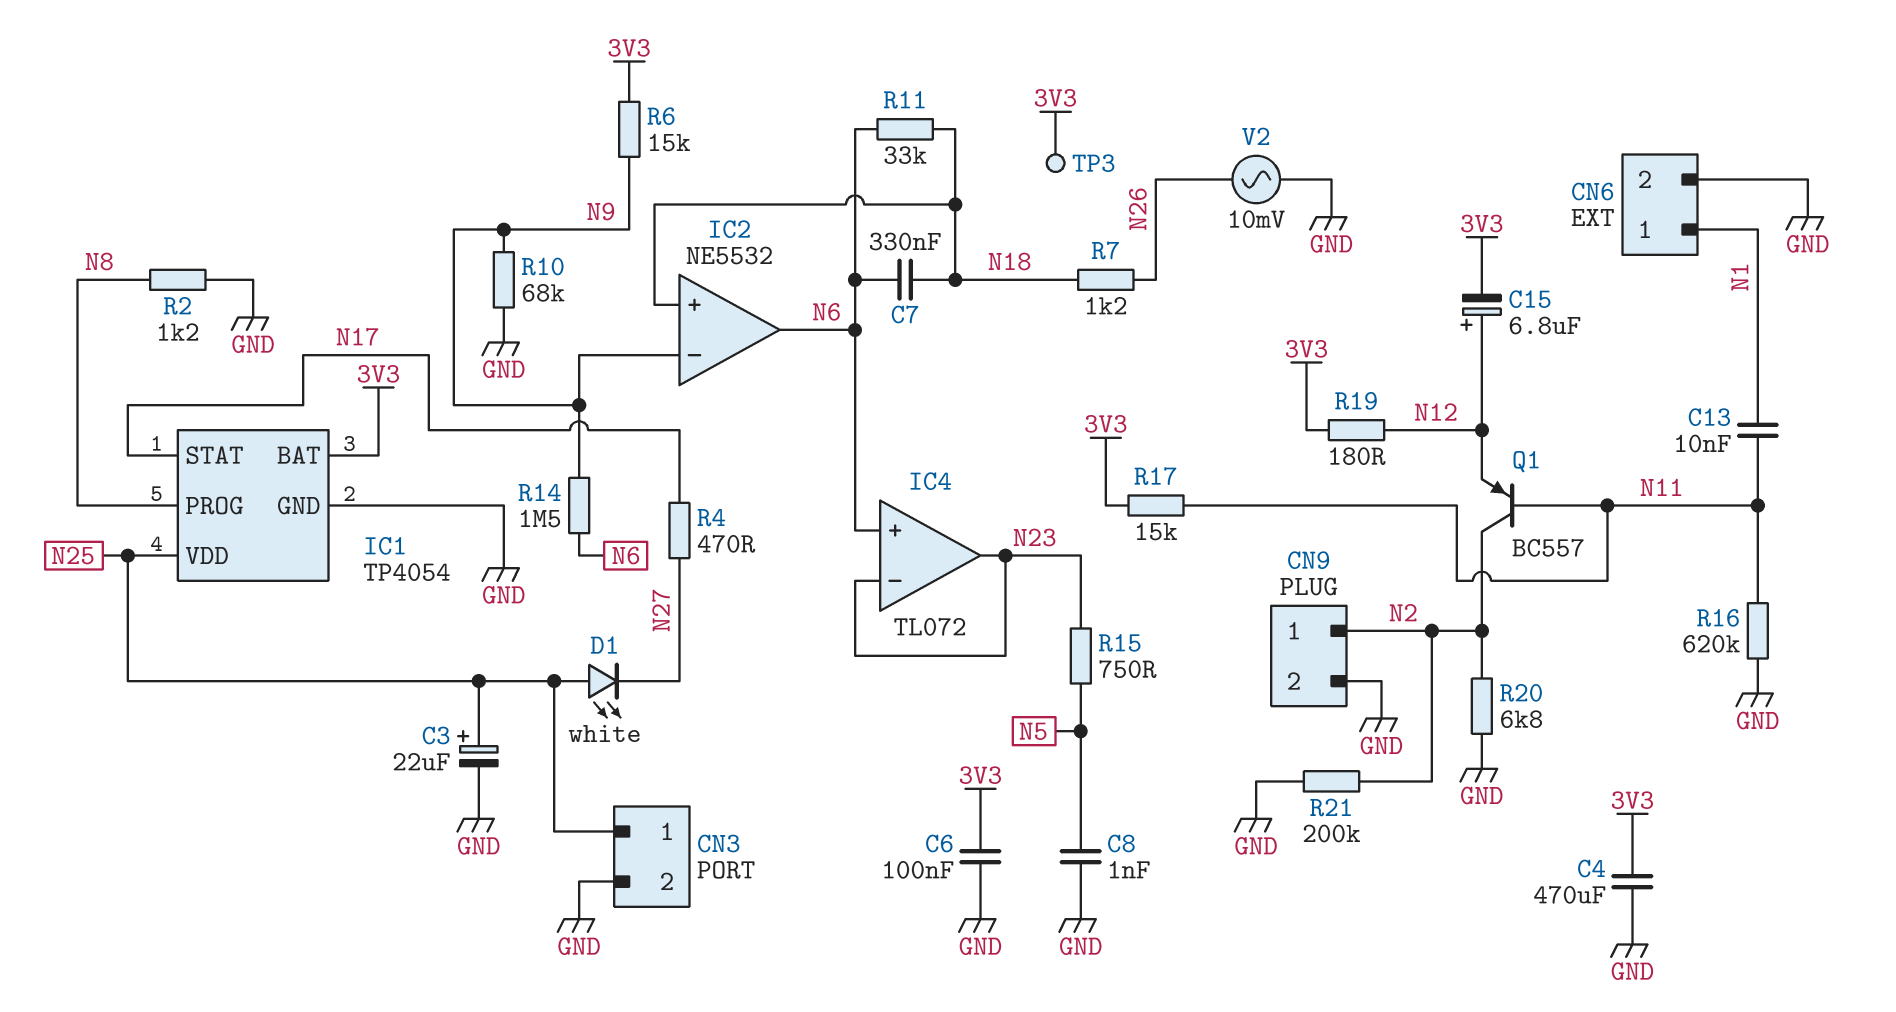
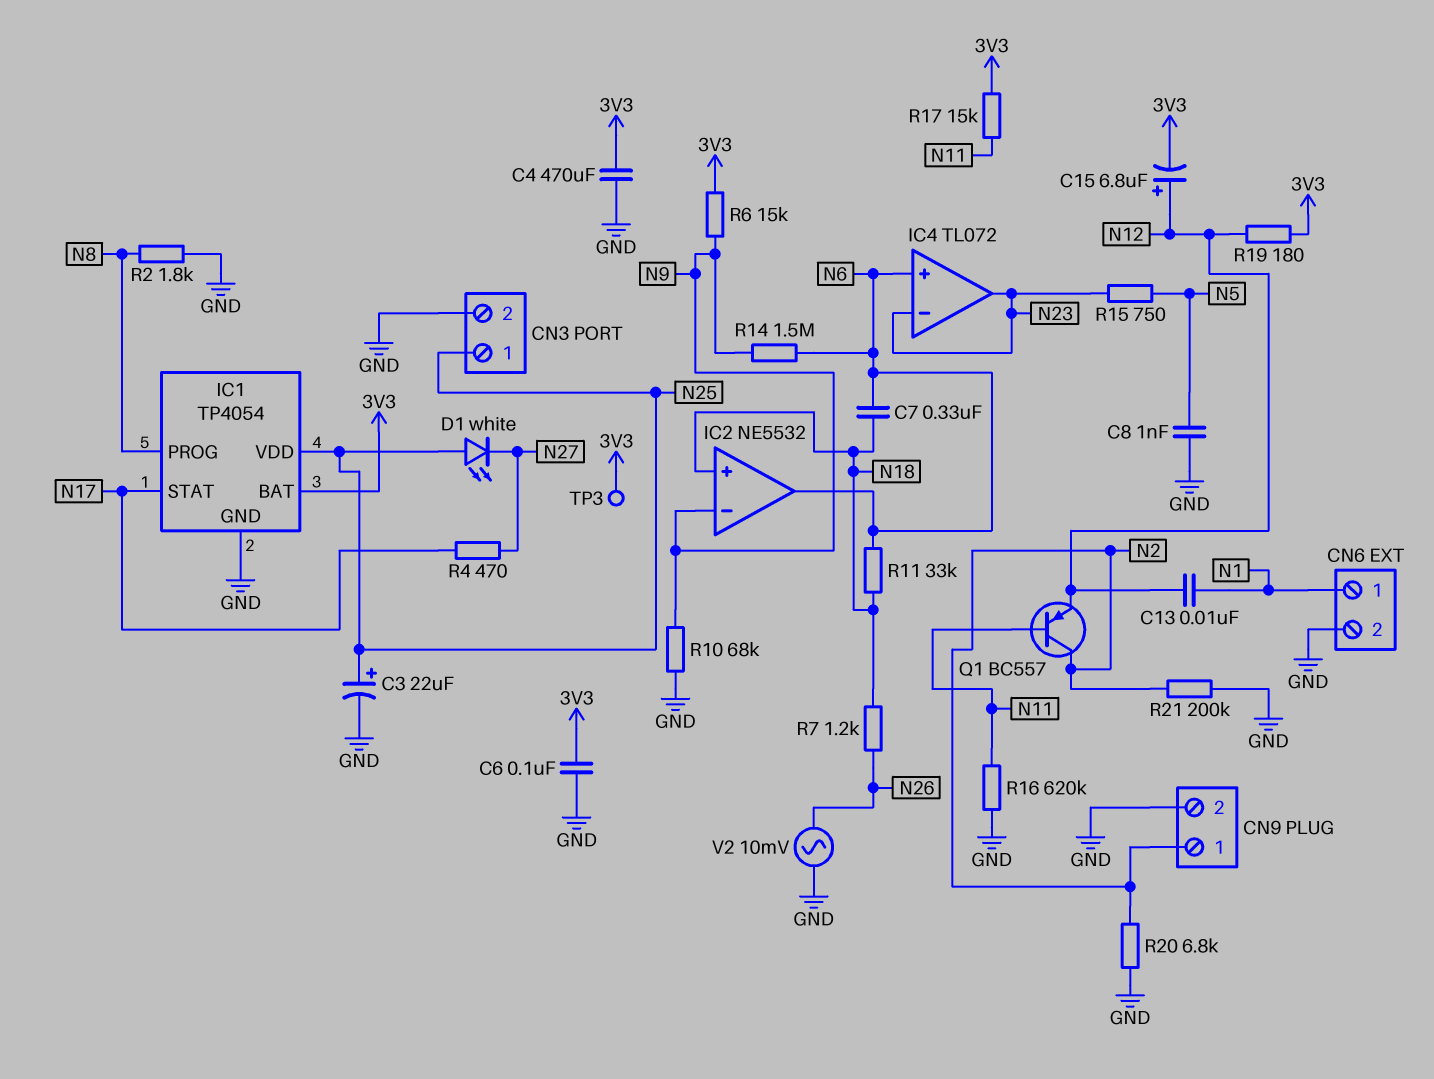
C13: 10nF (N1, N11) -> 10nF (N1, N12)
R2: 1.2k (GND, N8) -> 1.8k (GND, N8)

